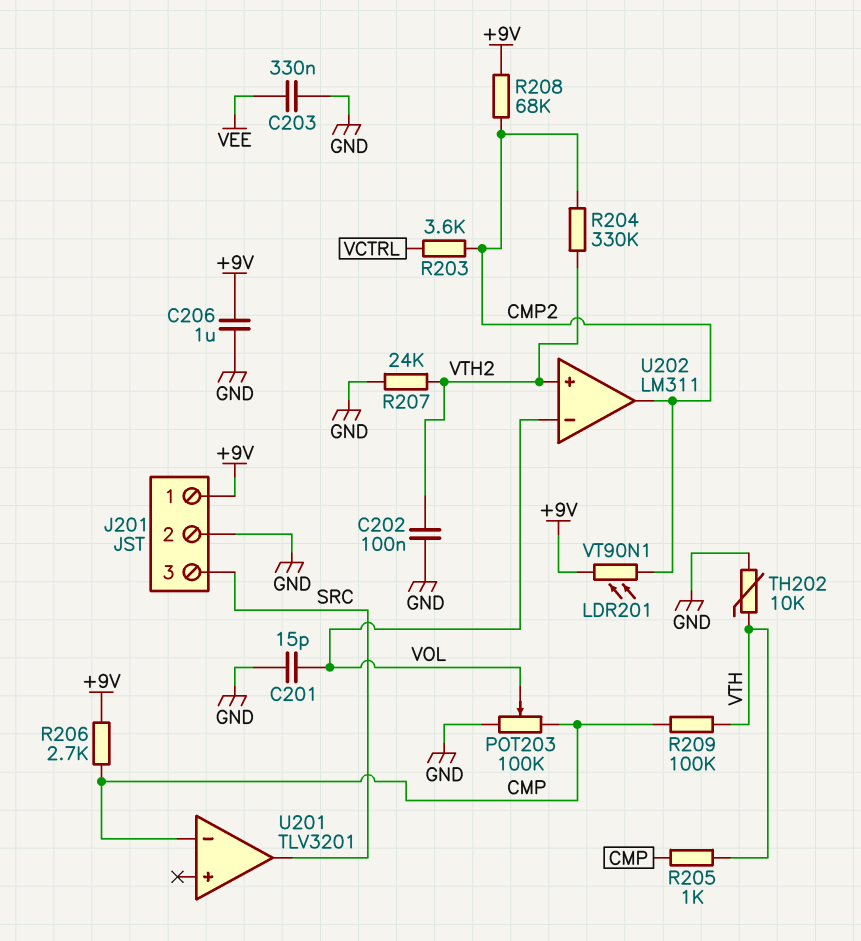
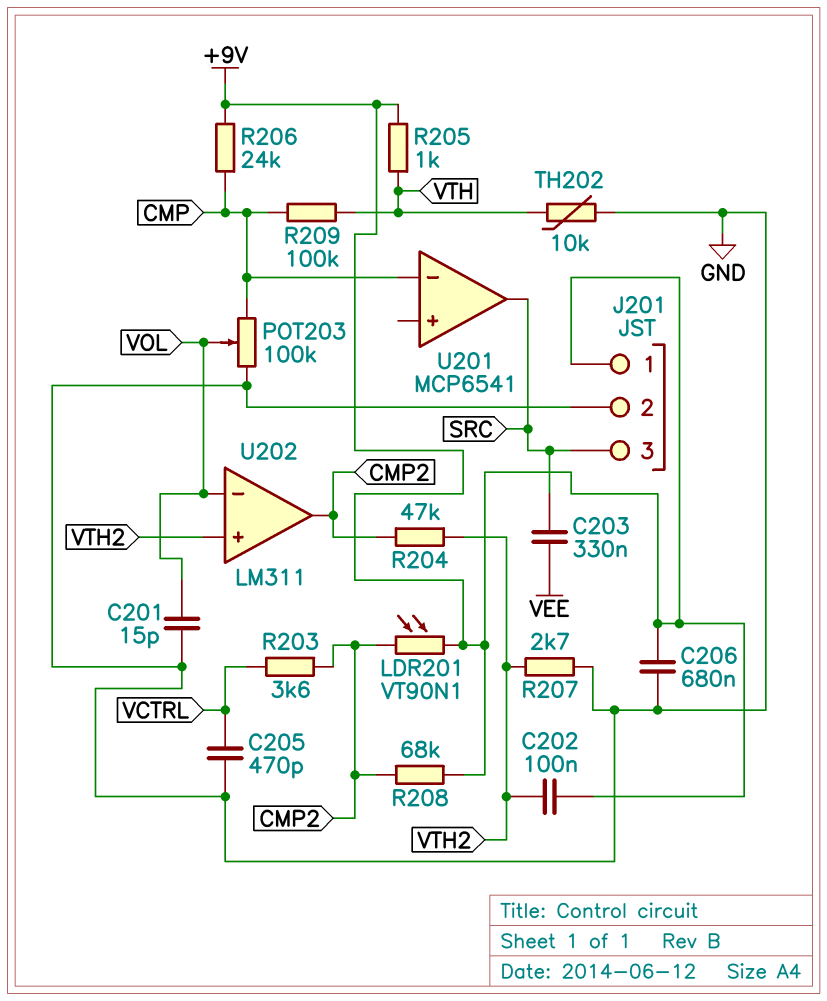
C202: 100nF (GND, VTH2) -> 100nF (+9V, VTH2)
C203: 330nF (GND, VEE) -> 330nF (SRC, VEE)
C205: none -> 470pF (GND, VCTRL)
C206: 1uF (+9V, GND) -> 680nF (+9V, GND)
R204: 330k (CMP2, VTH2) -> 47k (CMP2, VTH2)
R205: 1k (CMP, VTH) -> 1k (+9V, VTH)
R206: 2.7k (+9V, CMP) -> 24k (+9V, CMP)
R207: 24k (GND, VTH2) -> 2.7k (GND, VTH2)
U201: TLV3201 -> MCP6541

